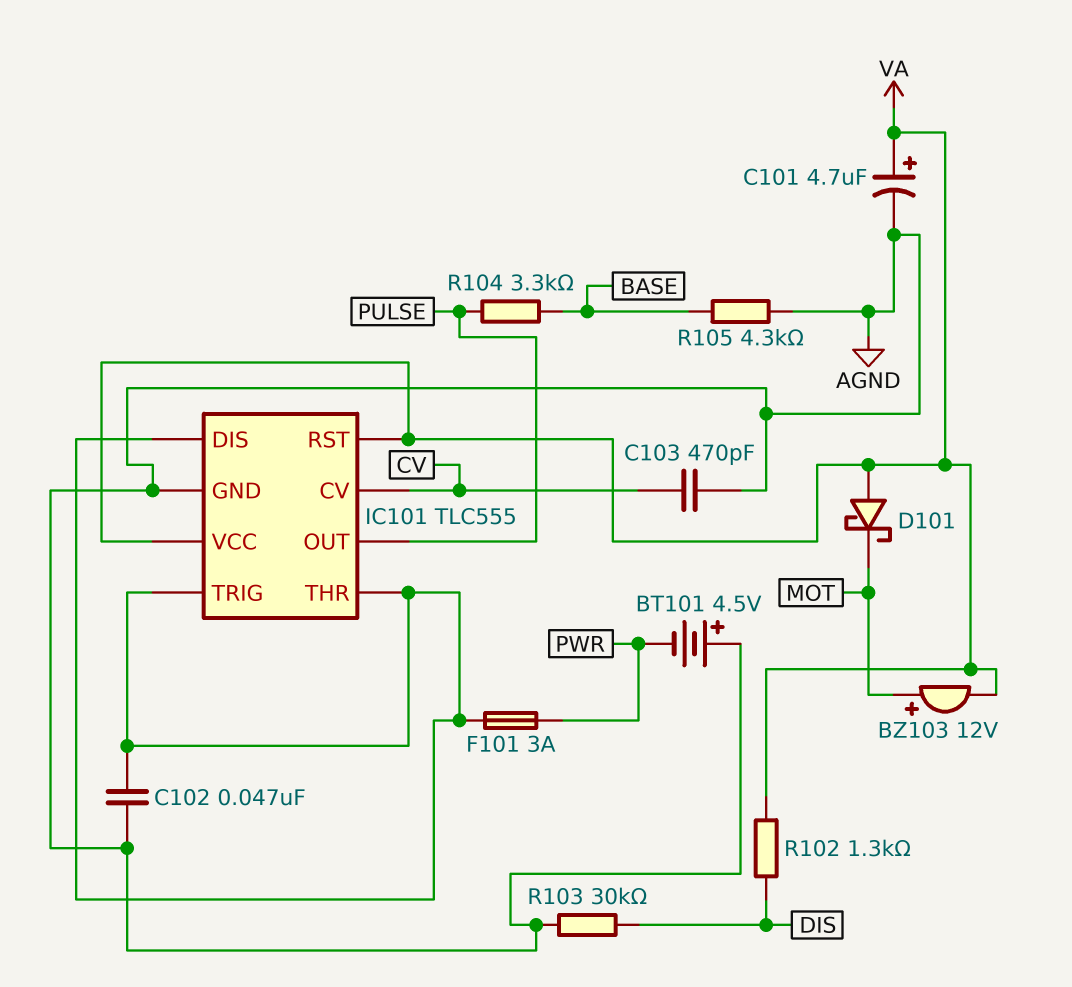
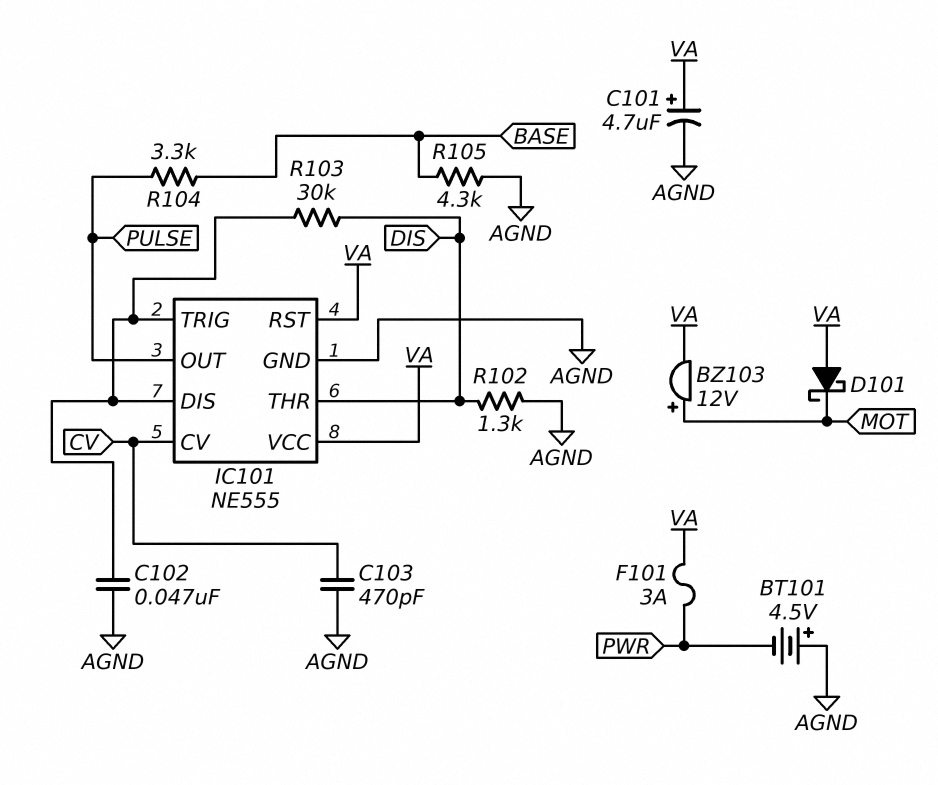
F101: 3A (IC101/DIS, PWR) -> 3A (PWR, VA)
IC101: TLC555 -> NE555
IC101 pin THR: IC101/DIS -> DIS
R102: 1.3k (DIS, VA) -> 1.3k (AGND, DIS)
R103: 30k (AGND, DIS) -> 30k (DIS, IC101/DIS)

